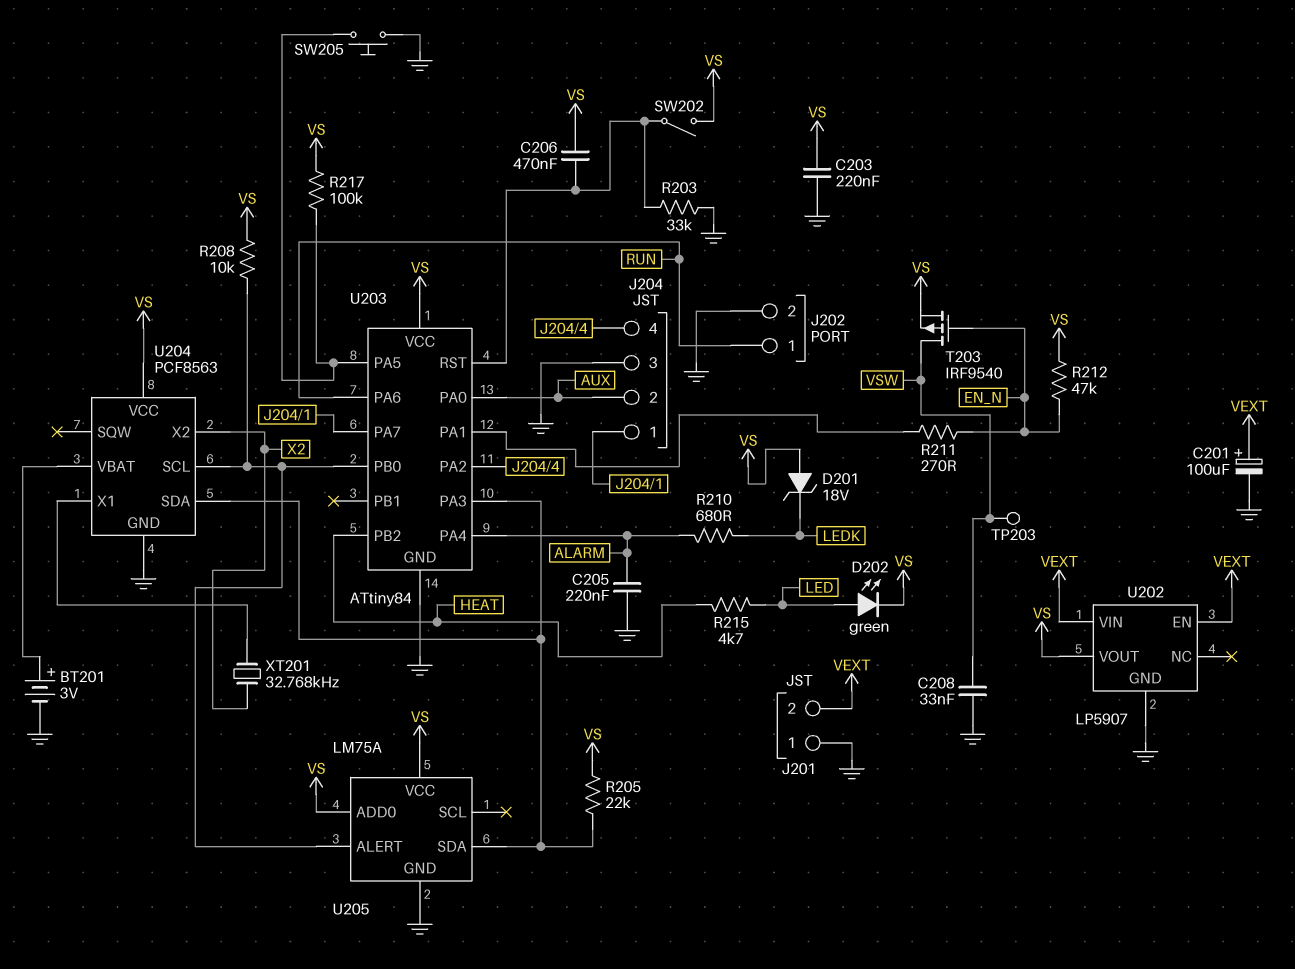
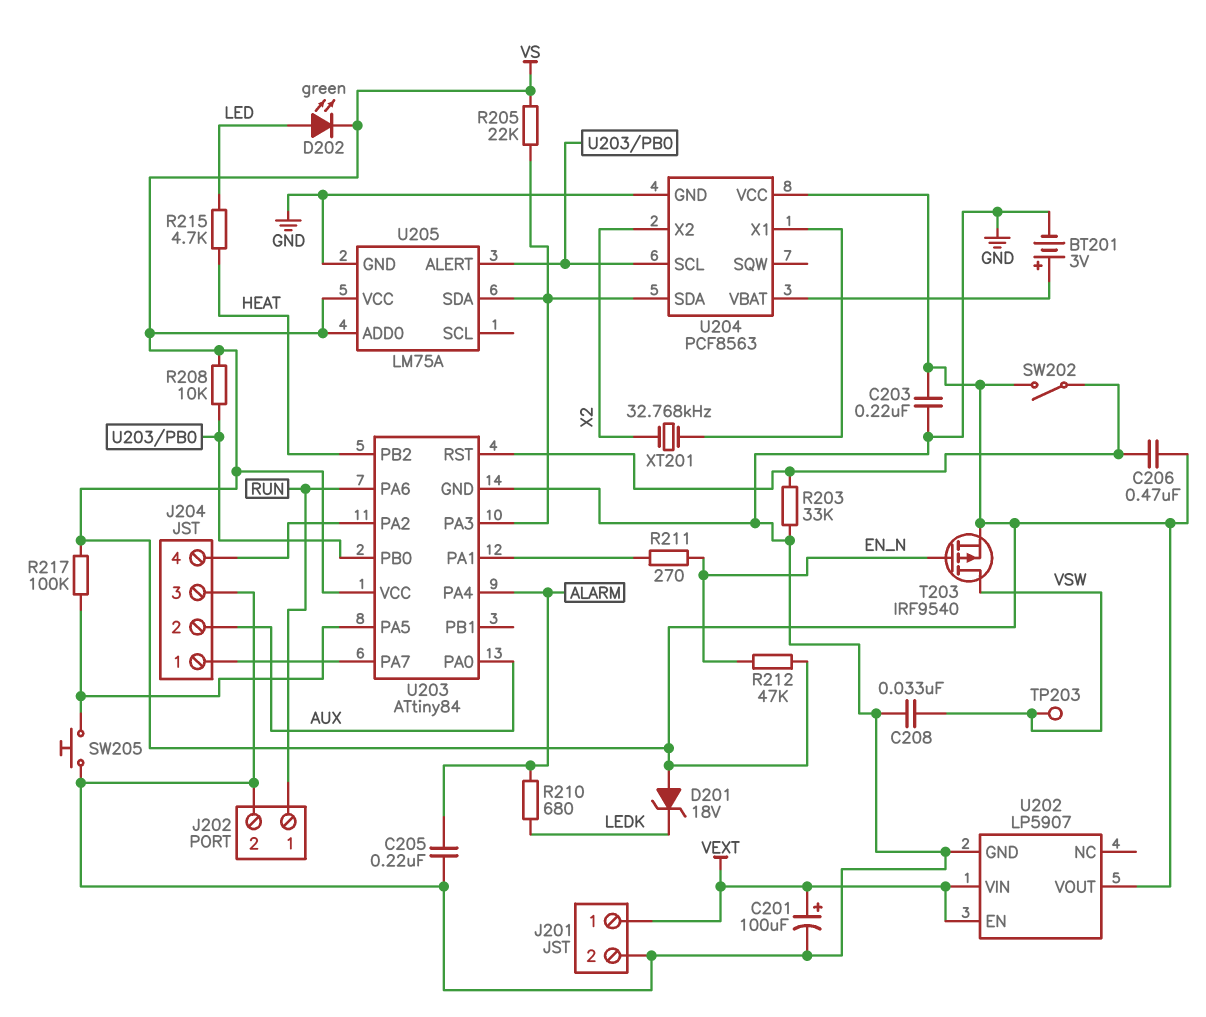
J201 pin 1: GND -> VEXT
J201 pin 2: VEXT -> GND

